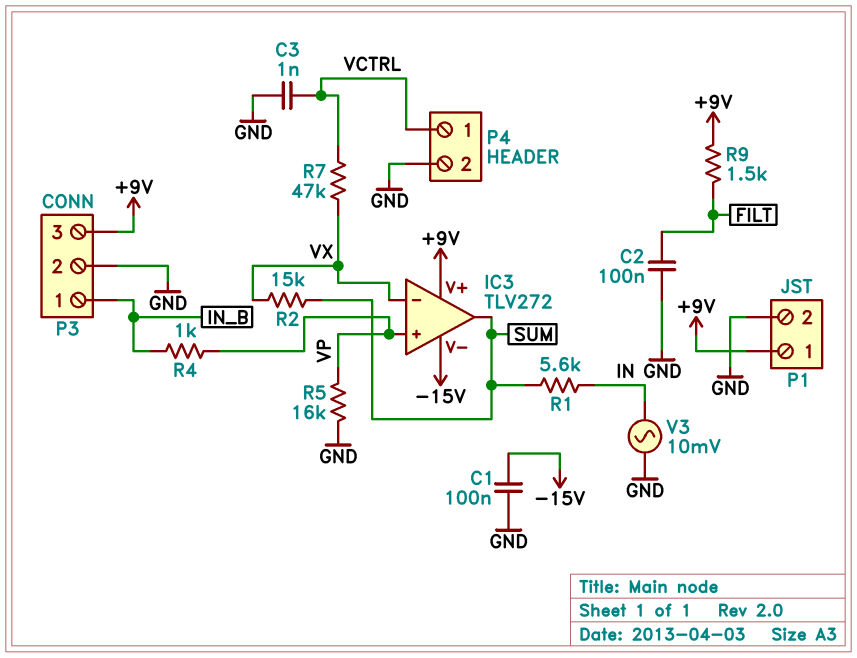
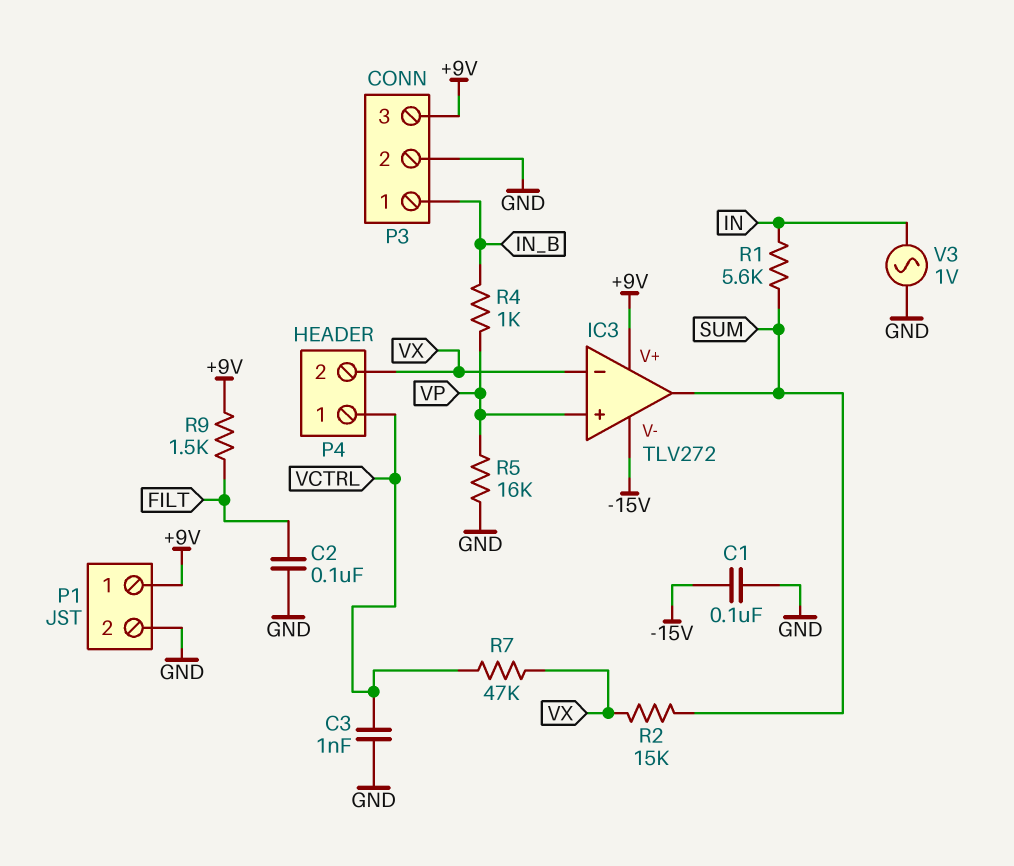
P4 pin 2: GND -> VX
V3: AC 10mV (GND, IN) -> AC 1V (GND, IN)

